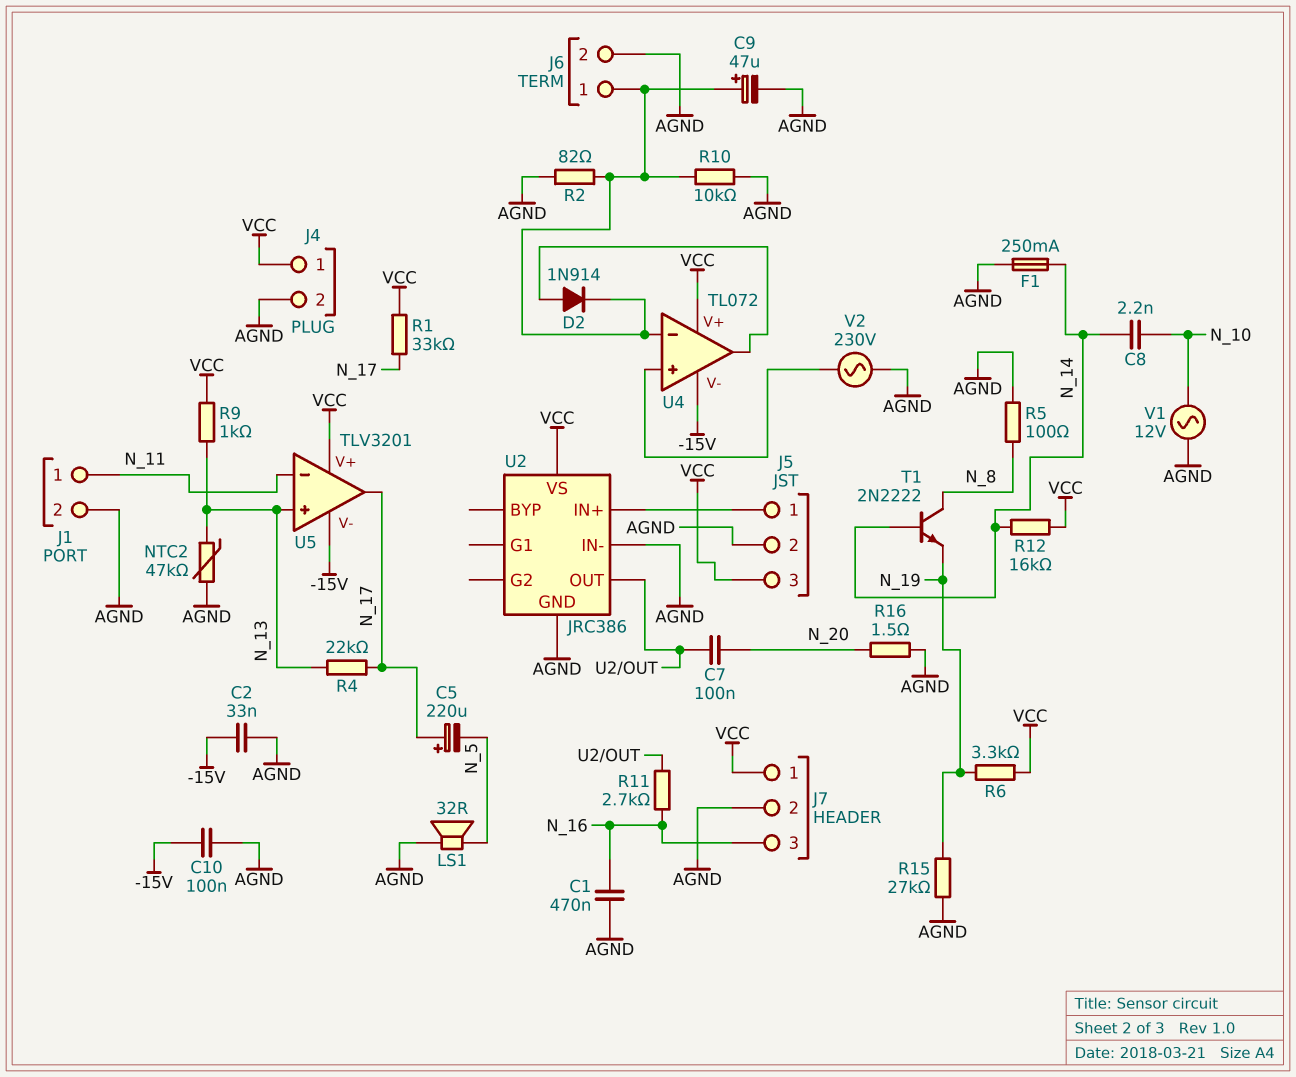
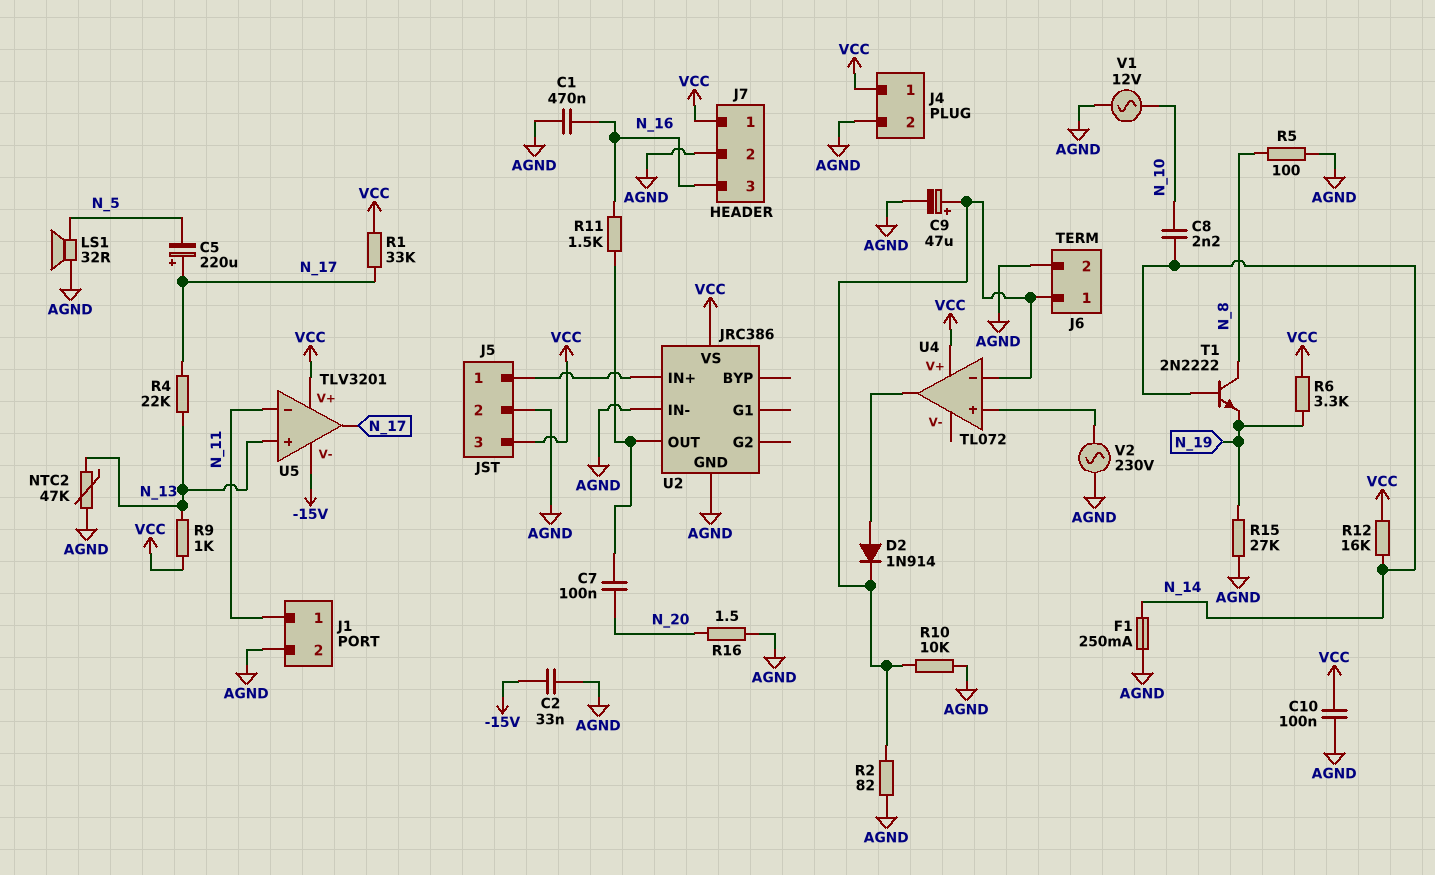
C10: 100nF (-15V, AGND) -> 100nF (AGND, VCC)
R11: 2.7k (N_16, U2/OUT) -> 1.5k (N_16, U2/OUT)
U4 pin V-: -15V -> none

